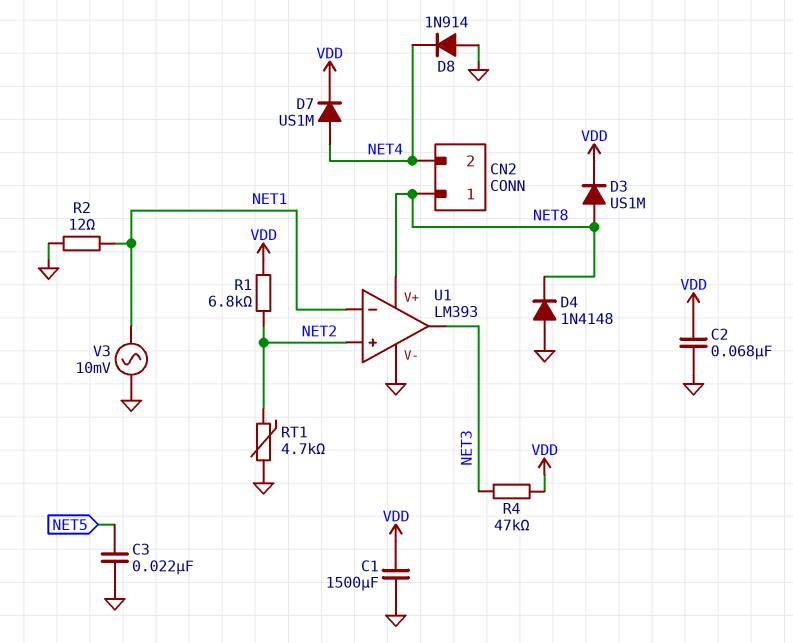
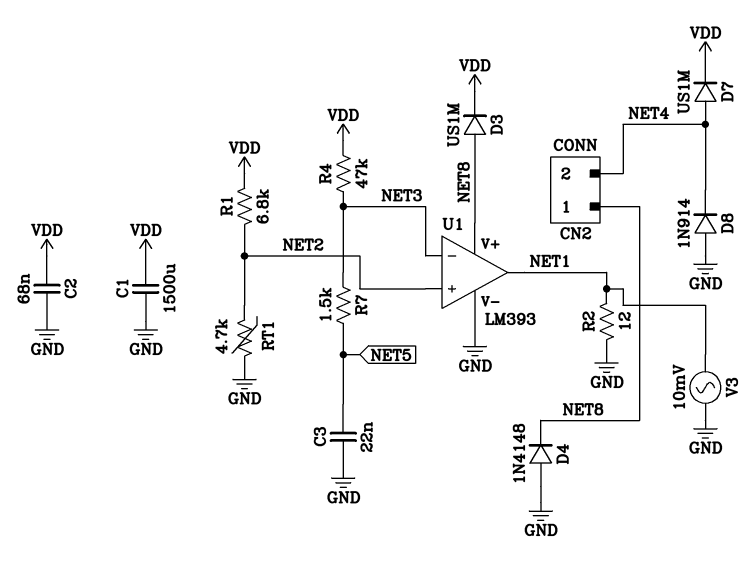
R7: none -> 1.5k (NET3, NET5)
U1 pin in-: NET1 -> NET3
U1 pin out: NET3 -> NET1

